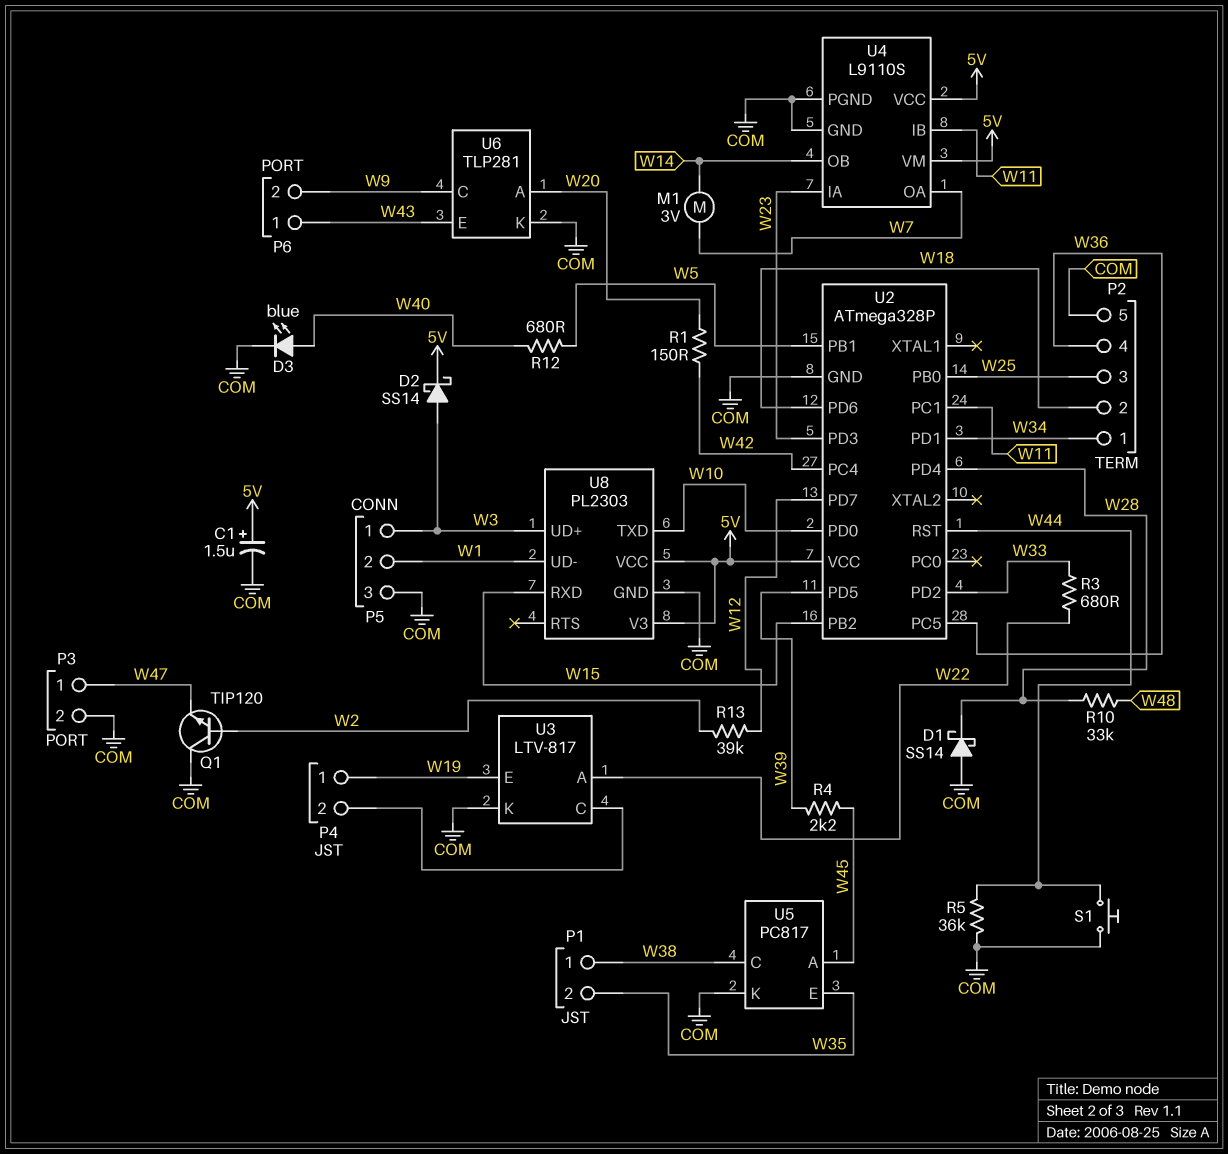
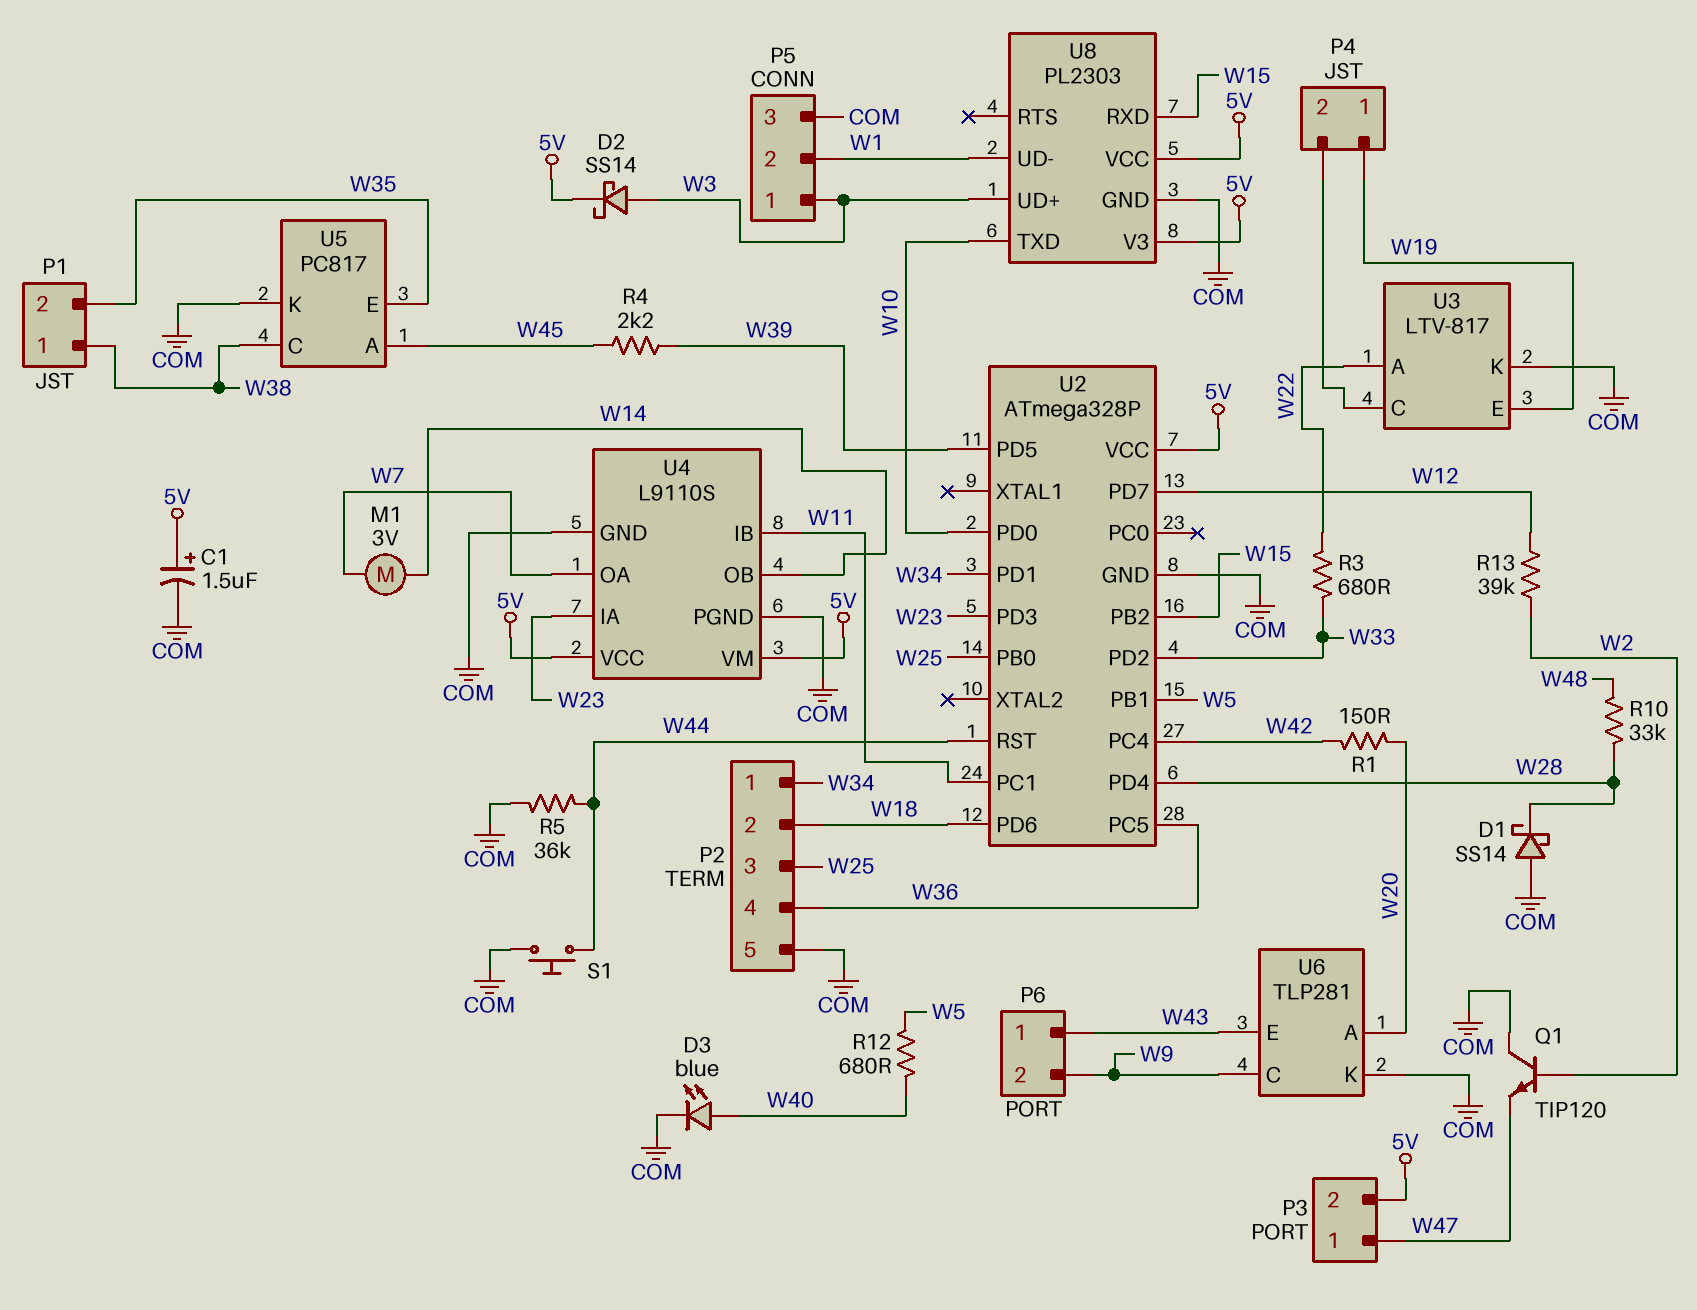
P3 pin 2: COM -> 5V

